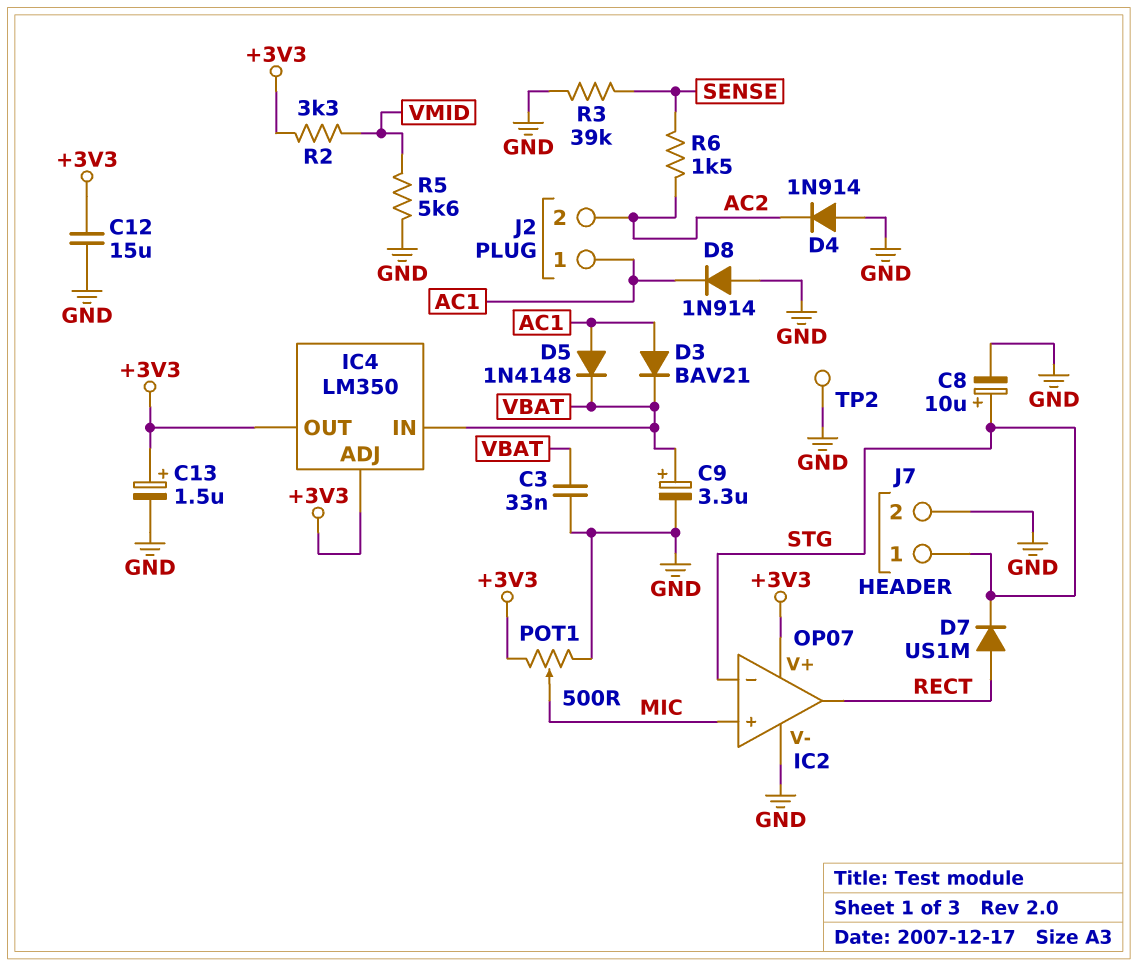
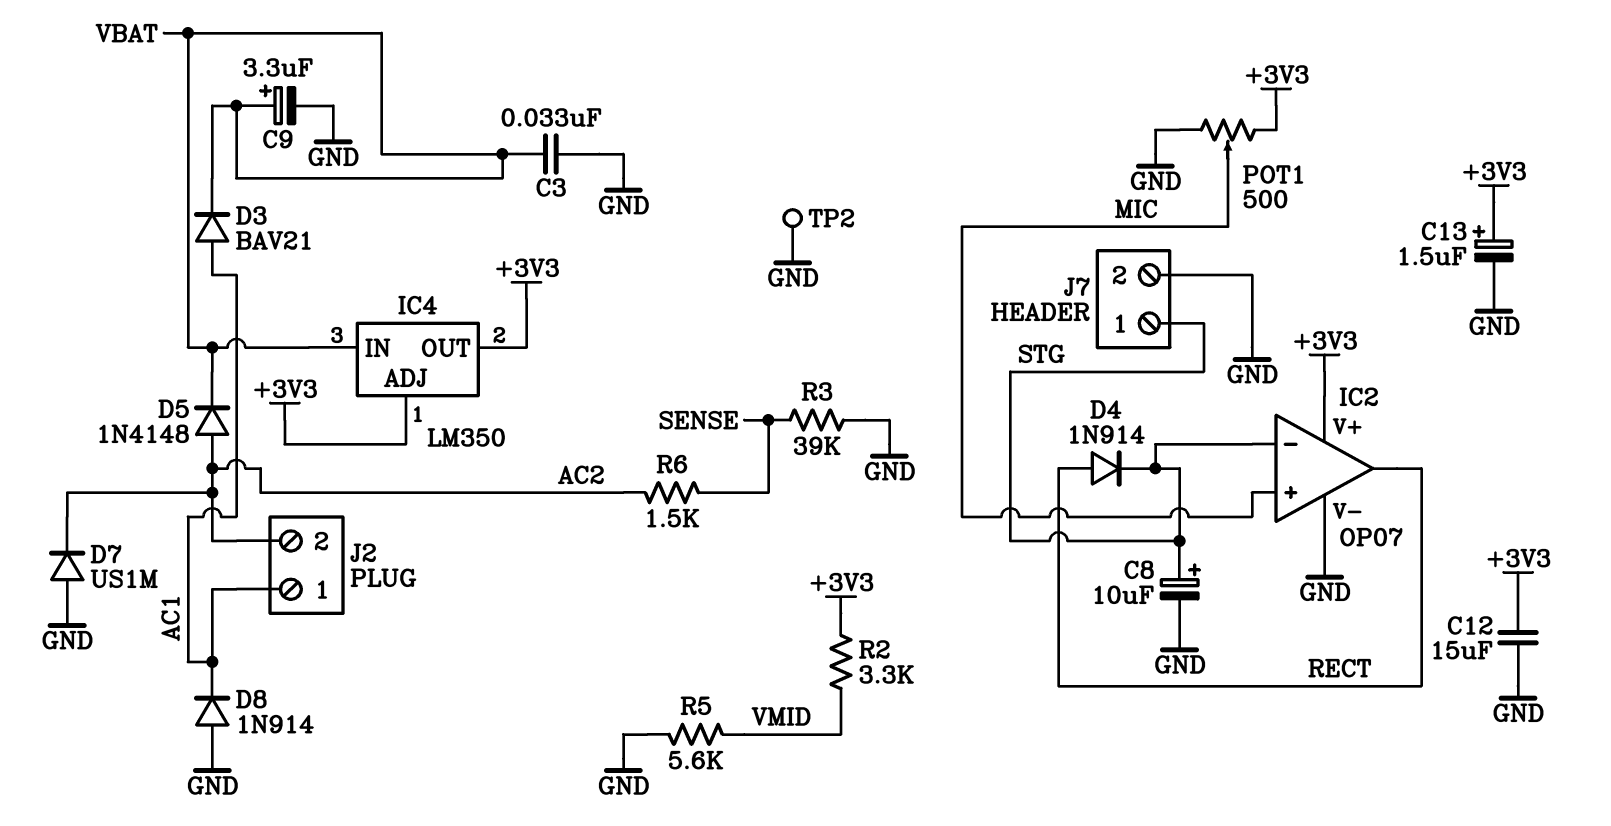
D4: diode 1N914 (A GND, K AC2) -> diode 1N914 (A RECT, K STG)
D5: diode 1N4148 (A AC1, K VBAT) -> diode 1N4148 (A AC2, K VBAT)
D7: diode US1M (A RECT, K STG) -> diode US1M (A GND, K AC2)

